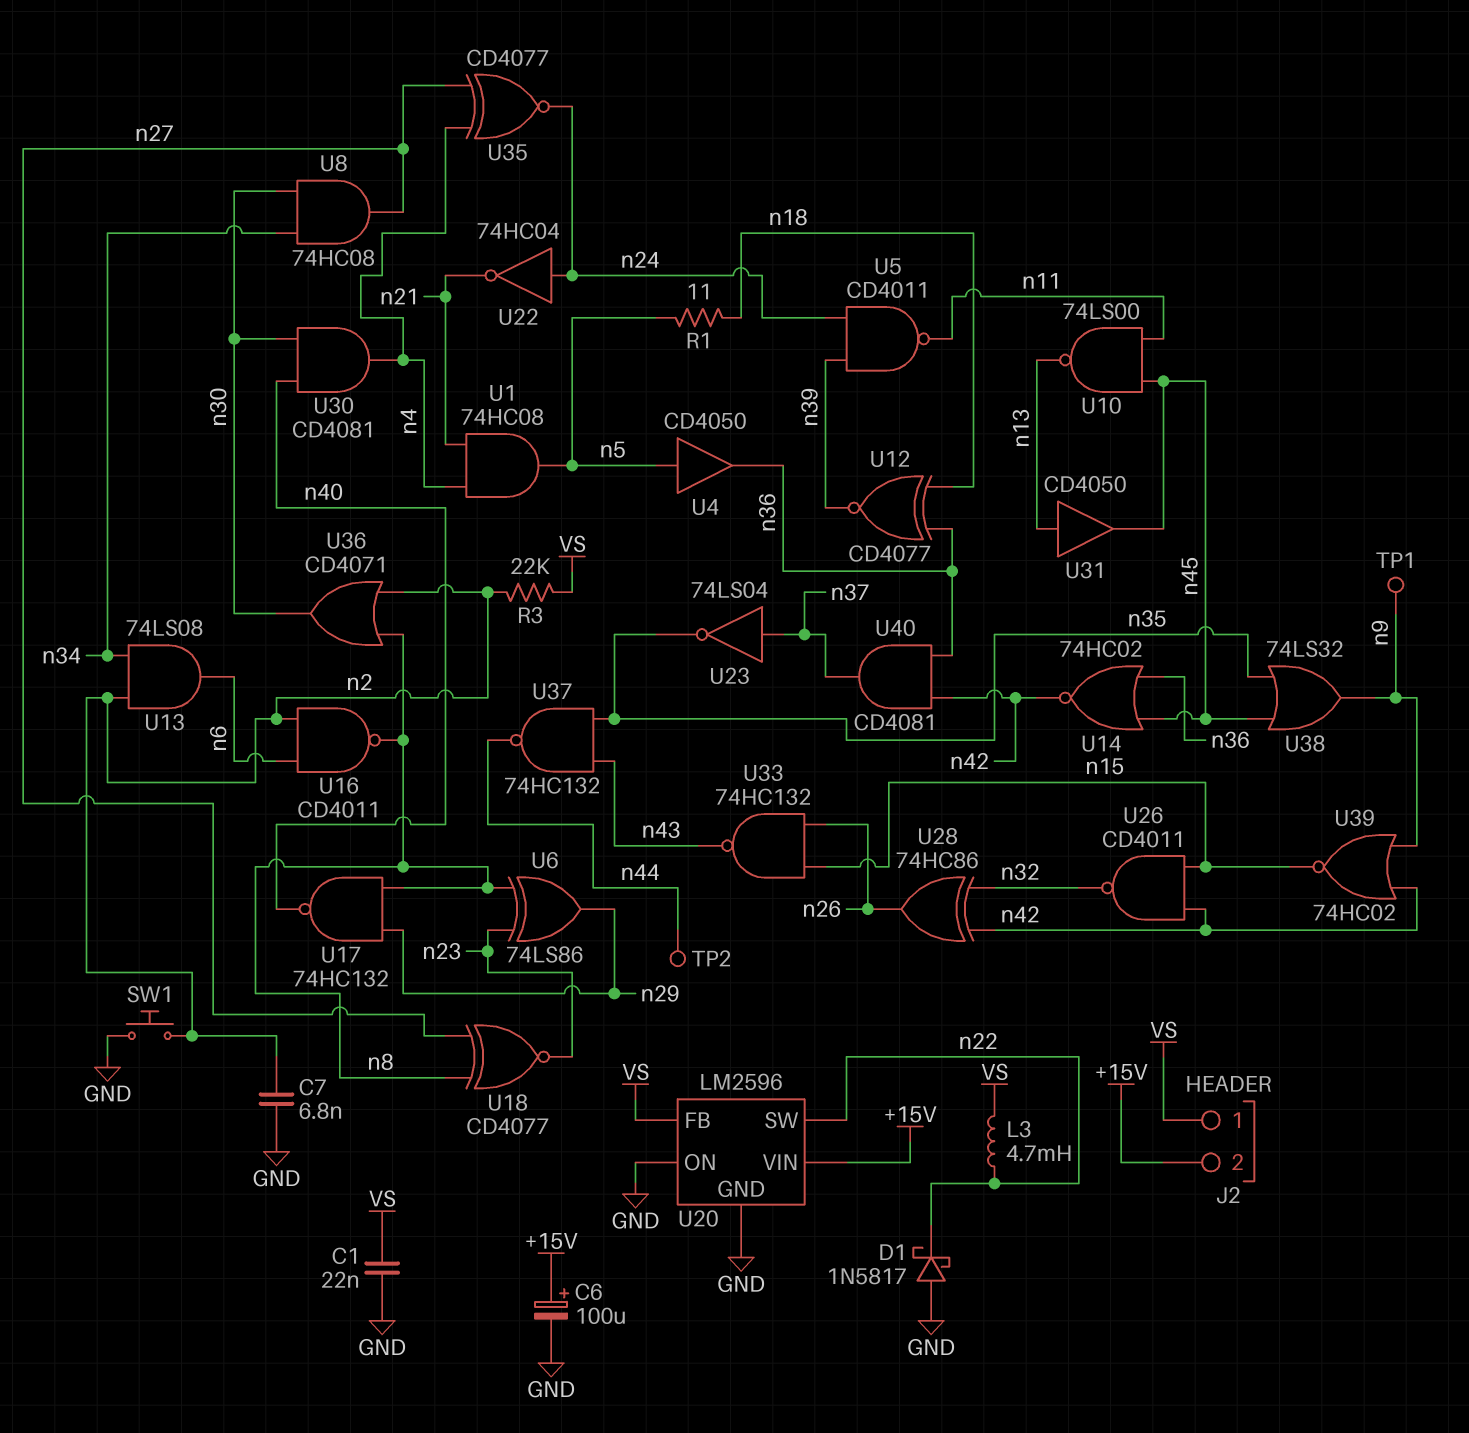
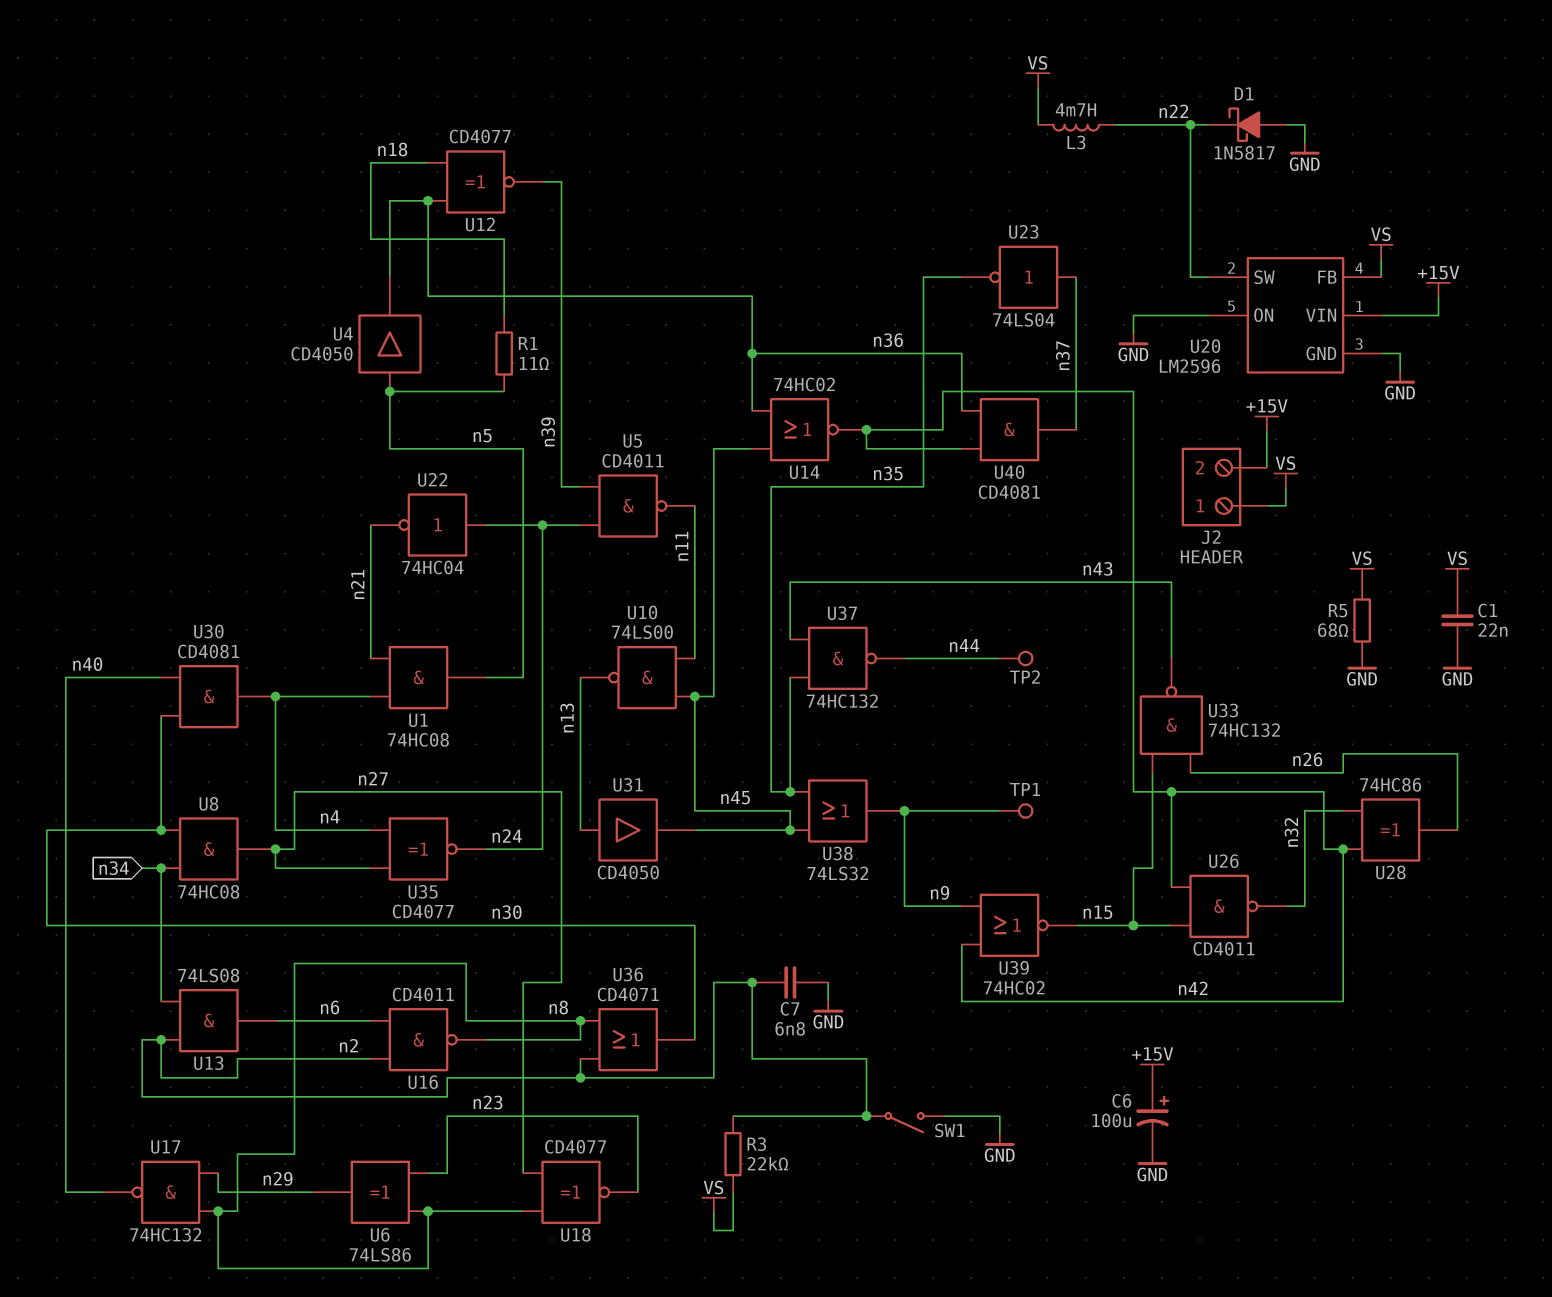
R5: none -> 68 (GND, VS)
SW1: button (GND, n2) -> switch (GND, n2)

